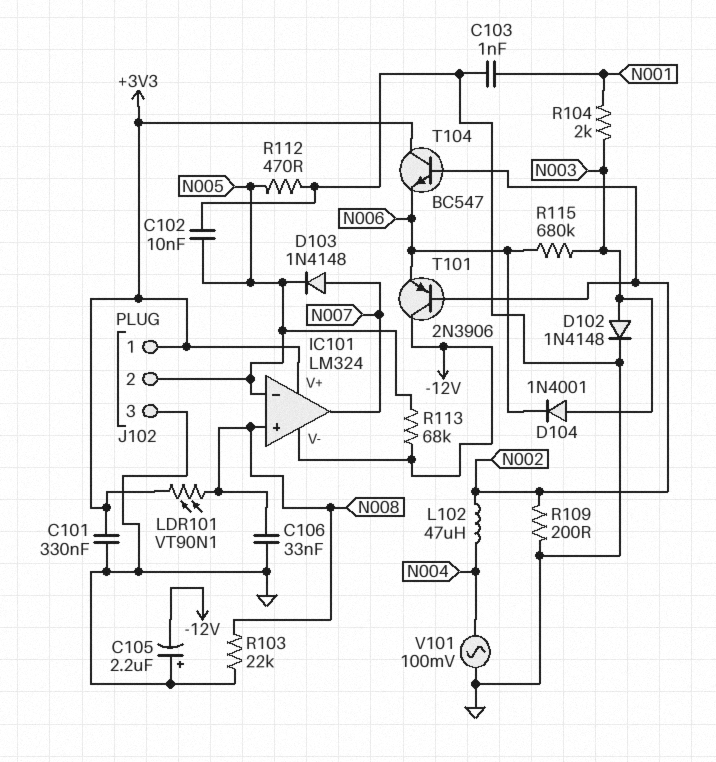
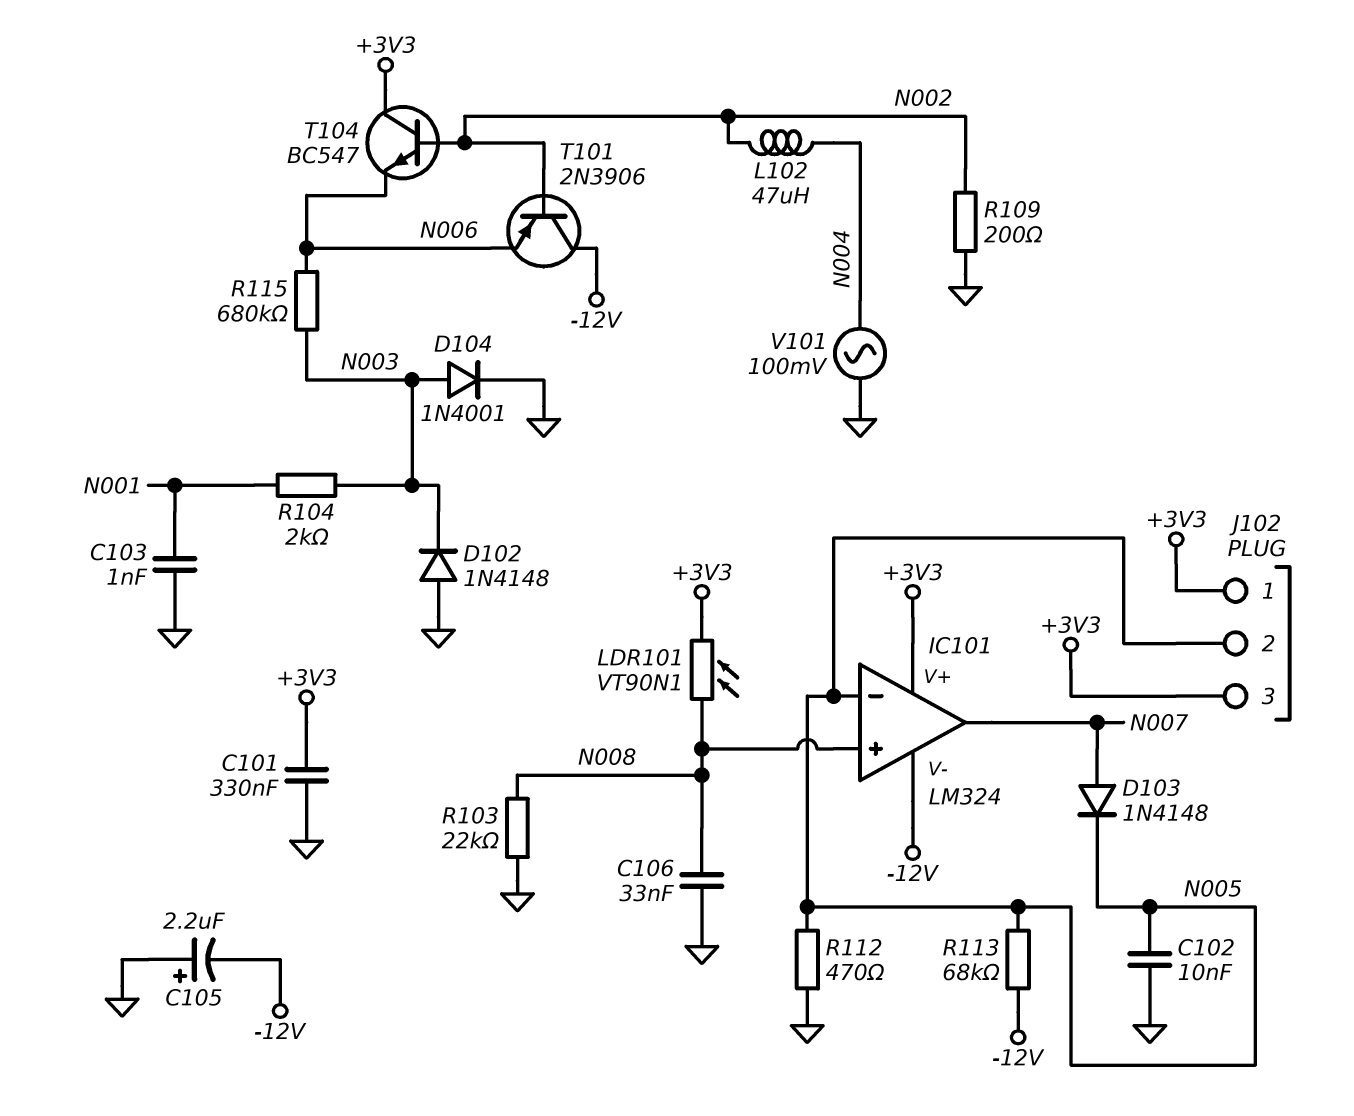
D102: diode 1N4148 (A N003, K GND) -> diode 1N4148 (A GND, K N003)
D104: diode 1N4001 (A N003, K N006) -> diode 1N4001 (A N003, K GND)
J102 pin 3: GND -> +3V3

